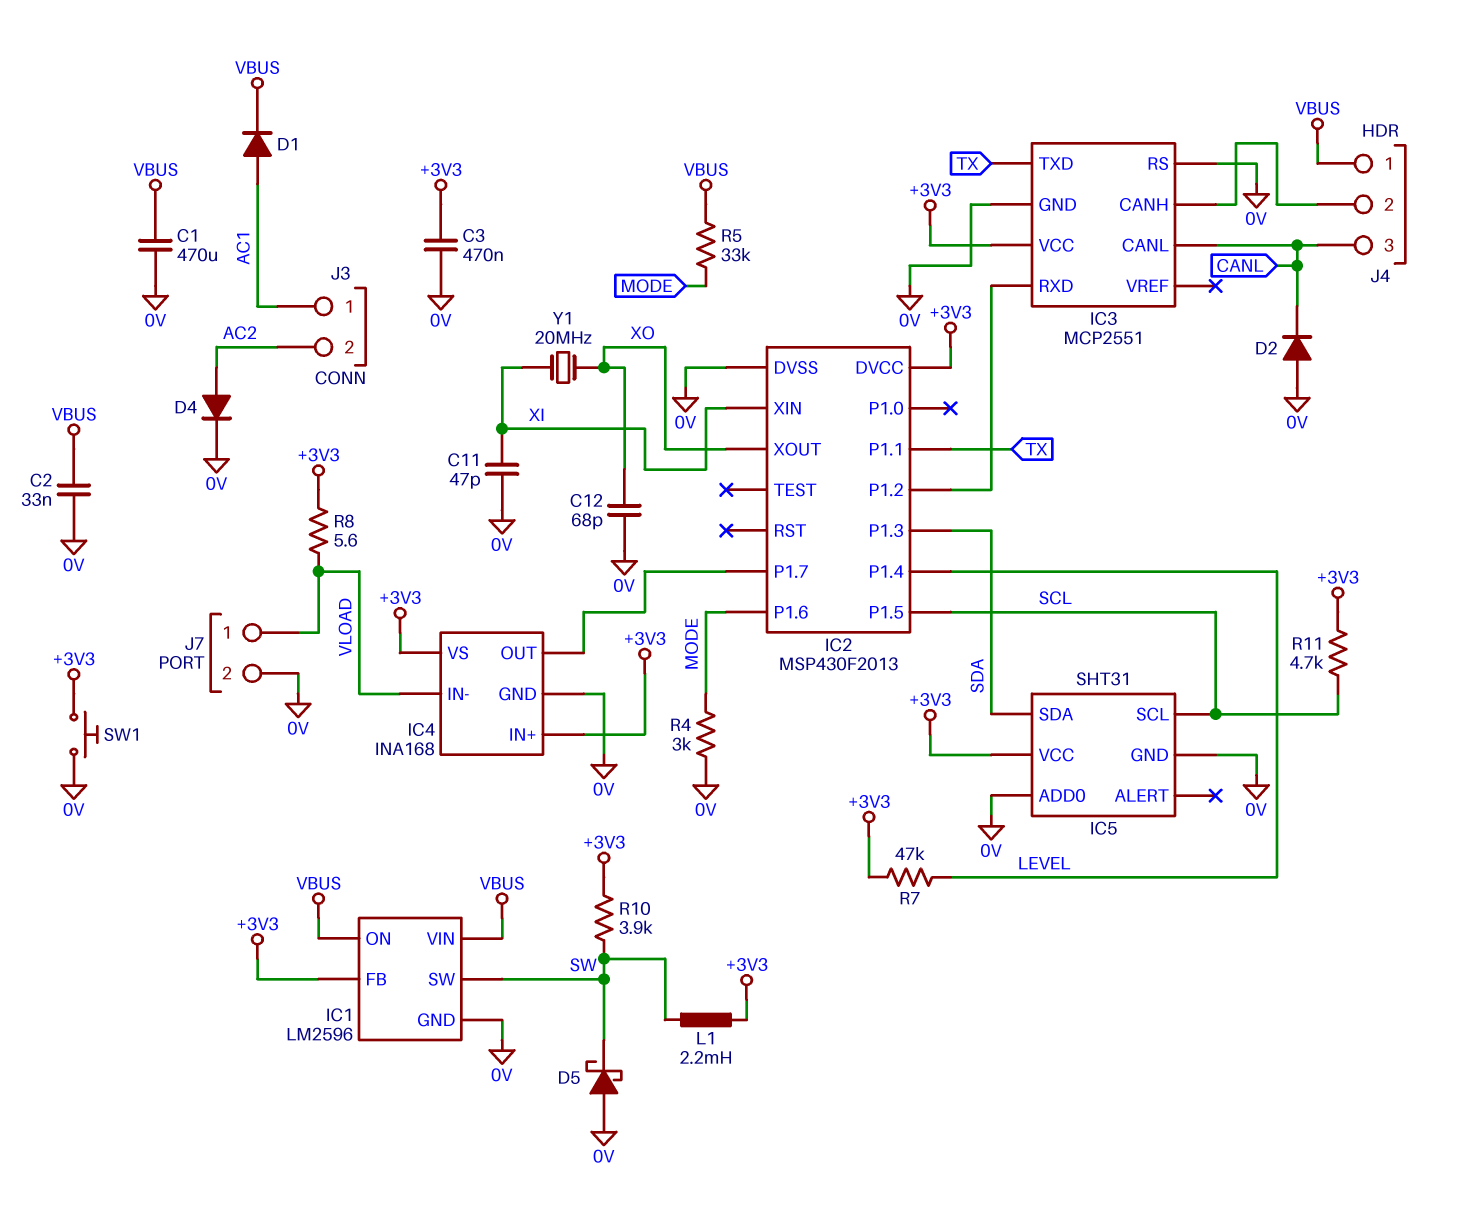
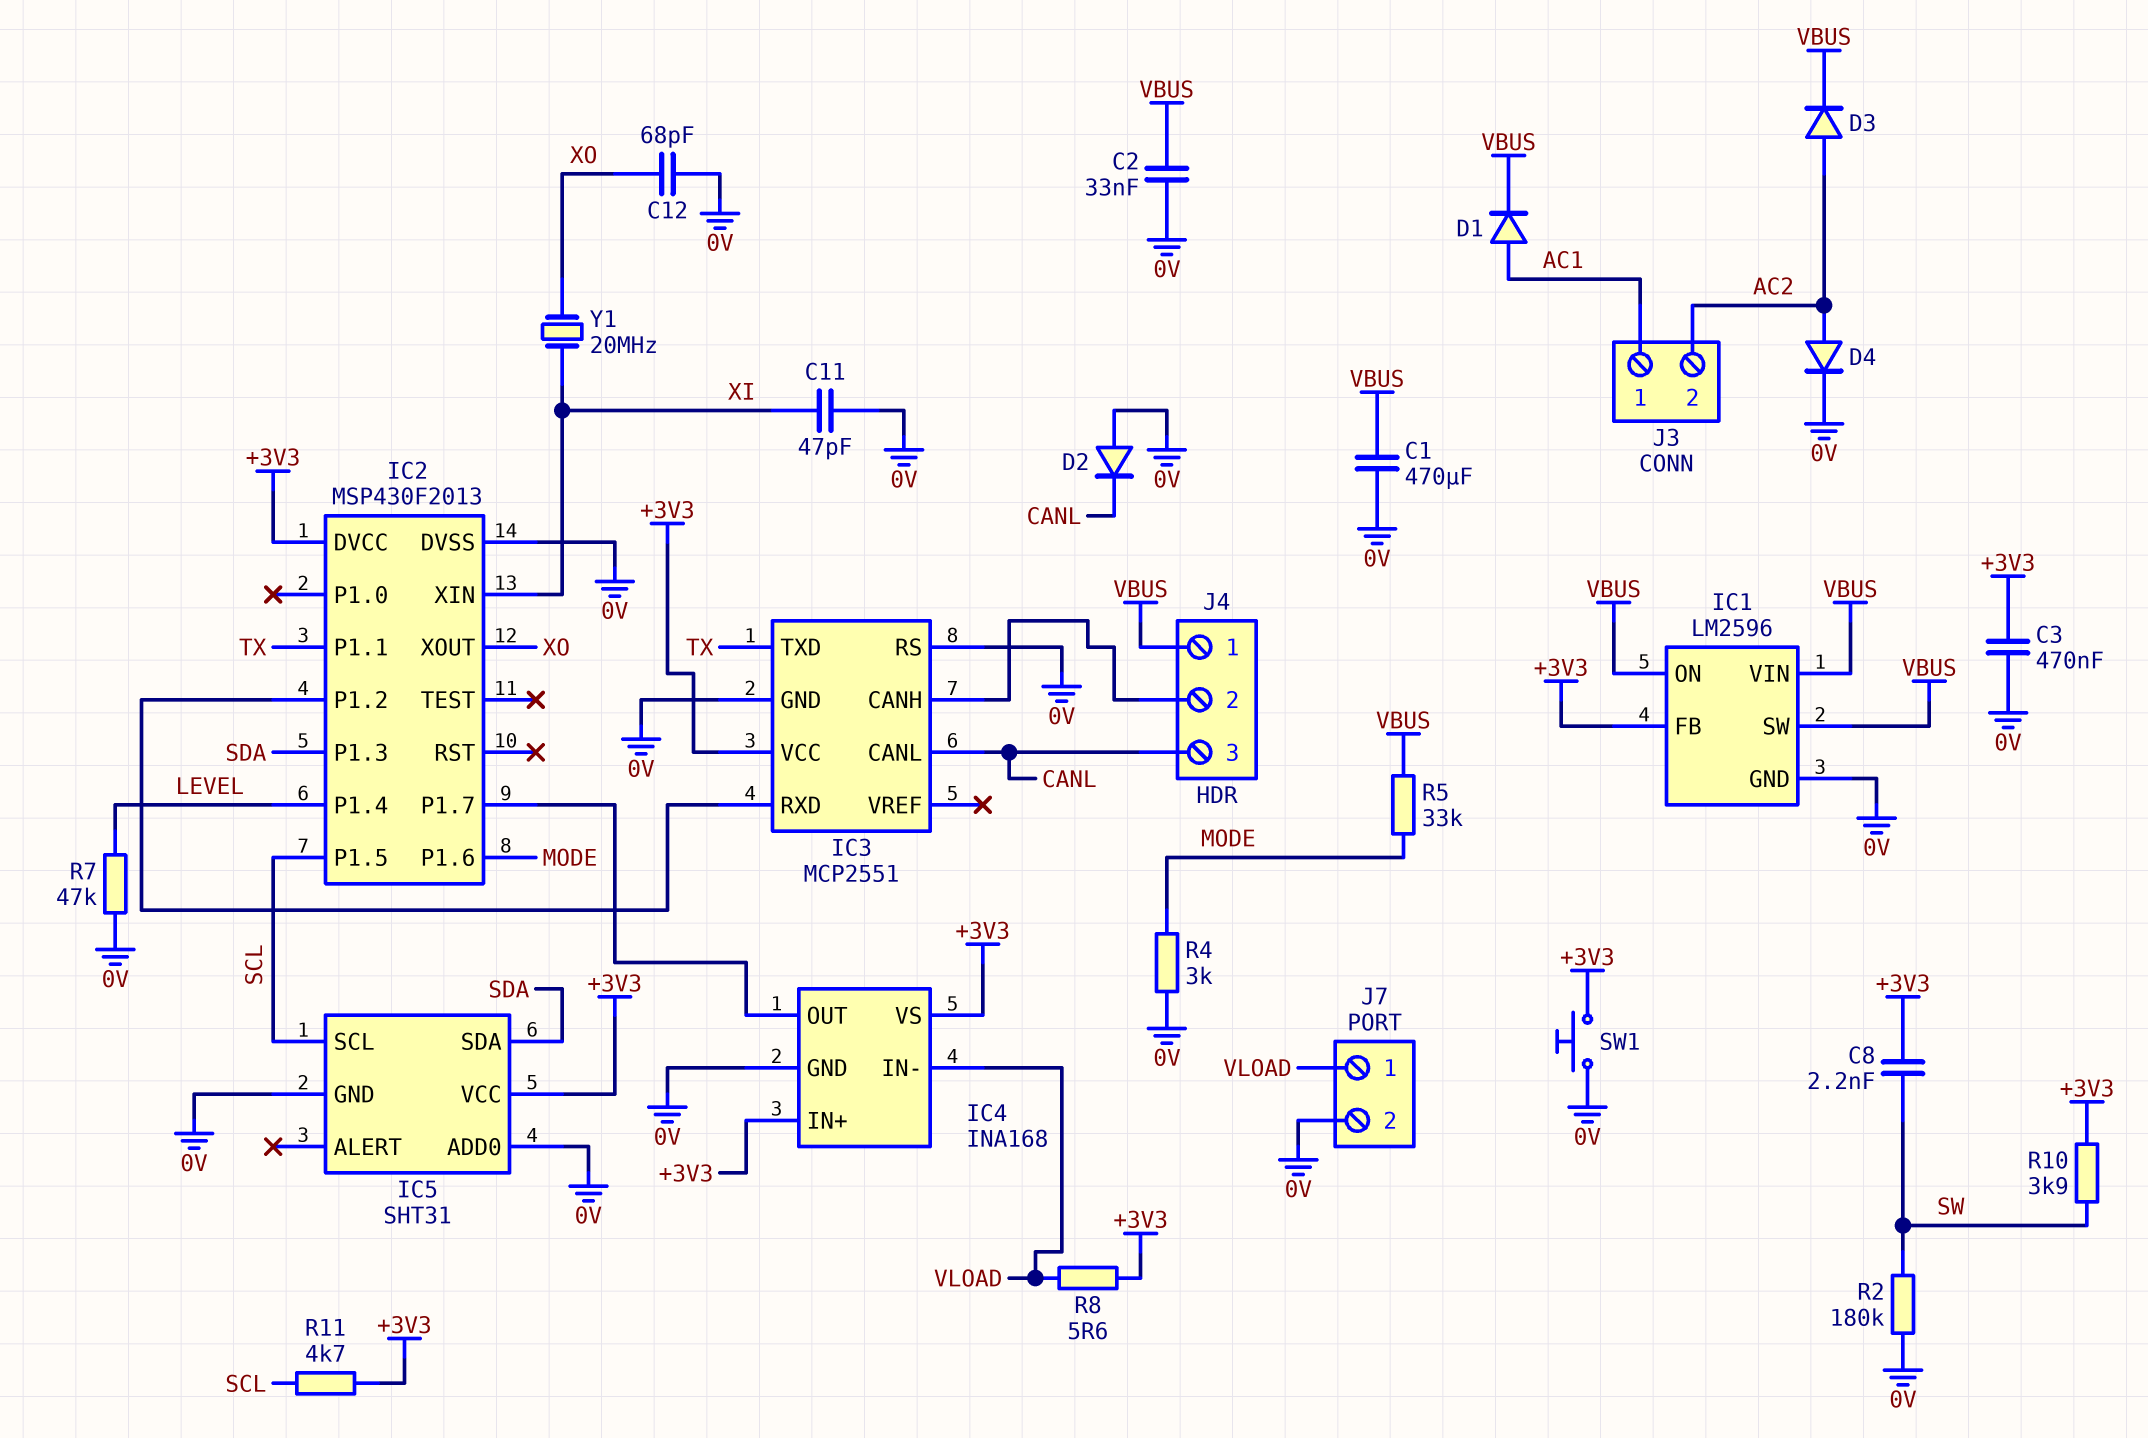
C8: none -> 2.2nF (+3V3, SW)
D3: none -> diode (A AC2, K VBUS)
D5: schottky (A 0V, K SW) -> none
IC1 pin SW: SW -> VBUS
L1: 2.2mH (+3V3, SW) -> none
R2: none -> 180k (0V, SW)
R7: 47k (+3V3, LEVEL) -> 47k (0V, LEVEL)

